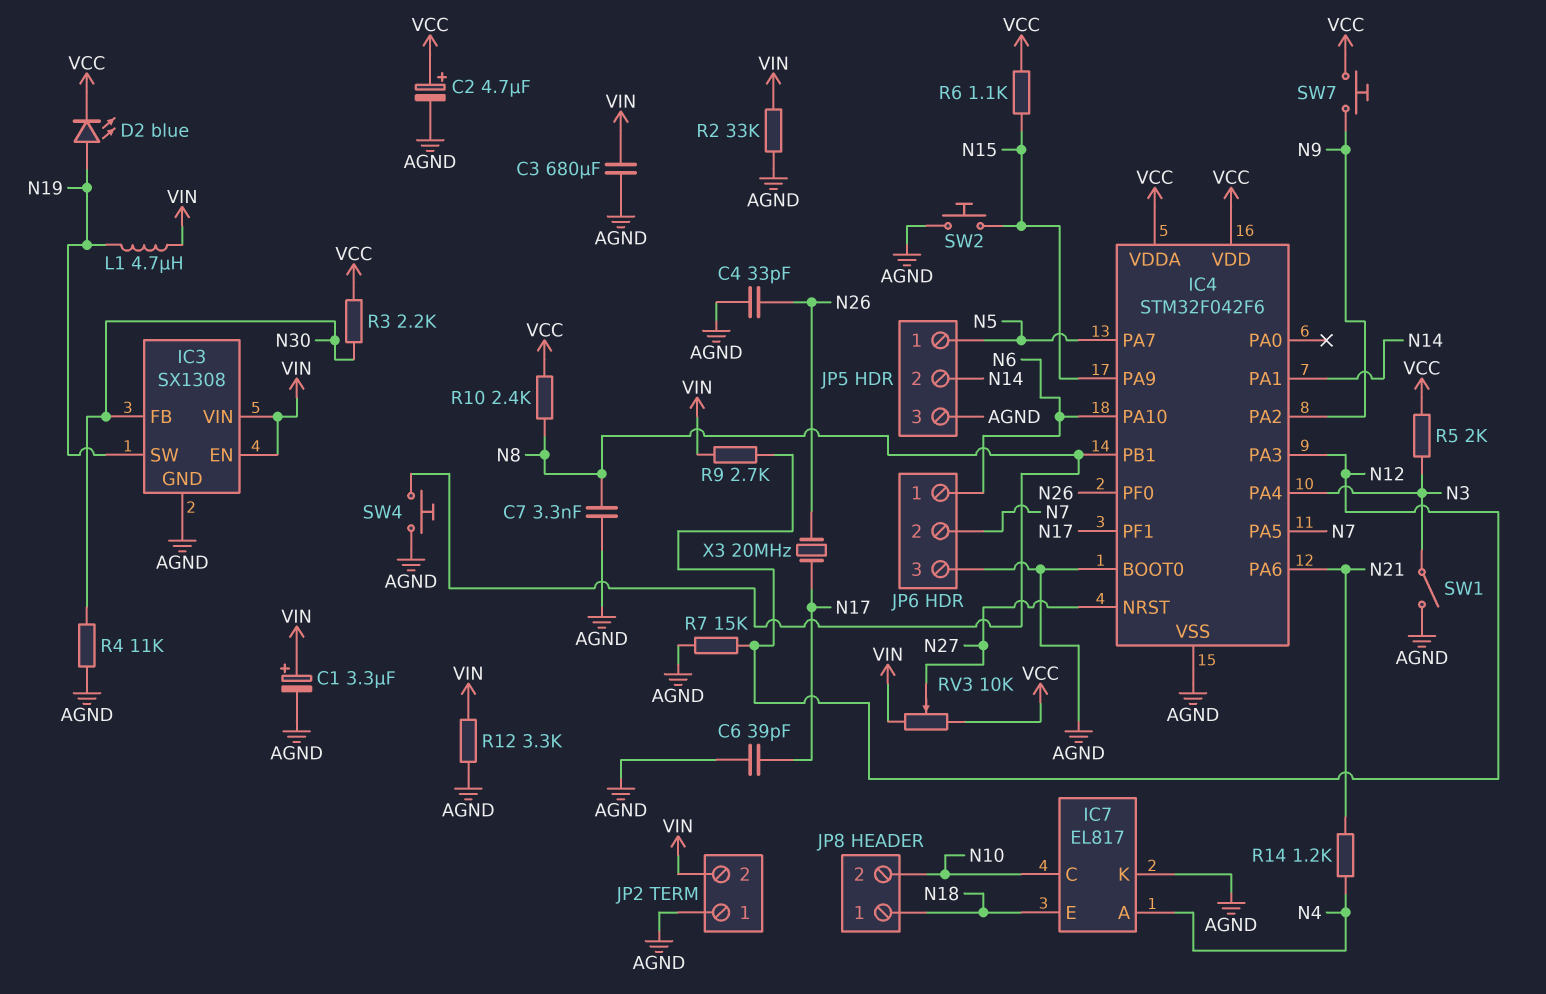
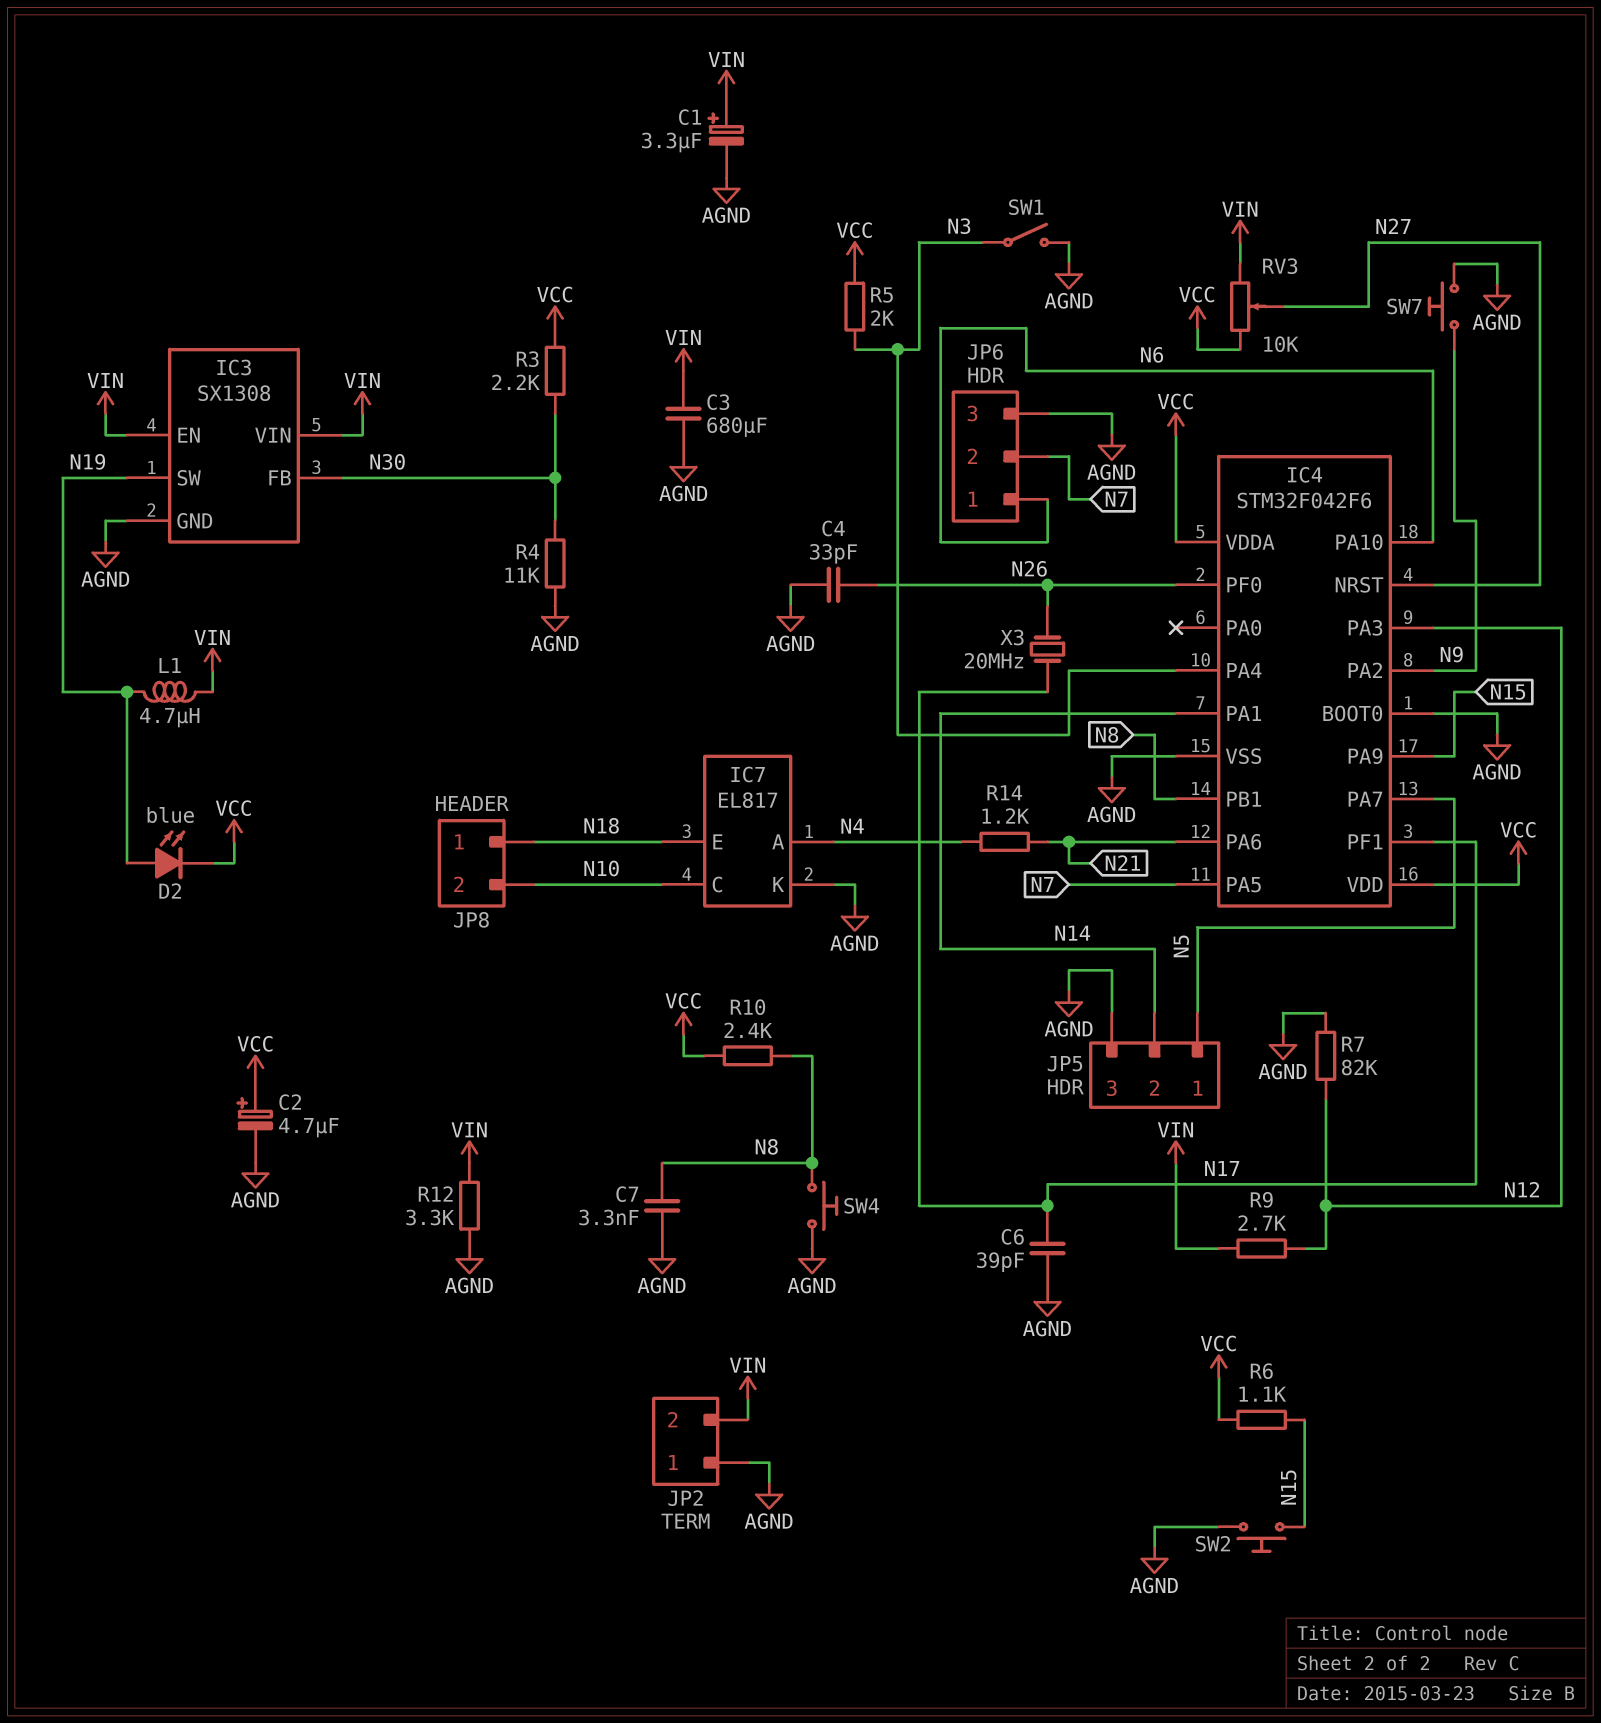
R2: 33k (AGND, VIN) -> none
R7: 15k (AGND, N12) -> 82k (AGND, N12)
SW7: button (N9, VCC) -> button (AGND, N9)

